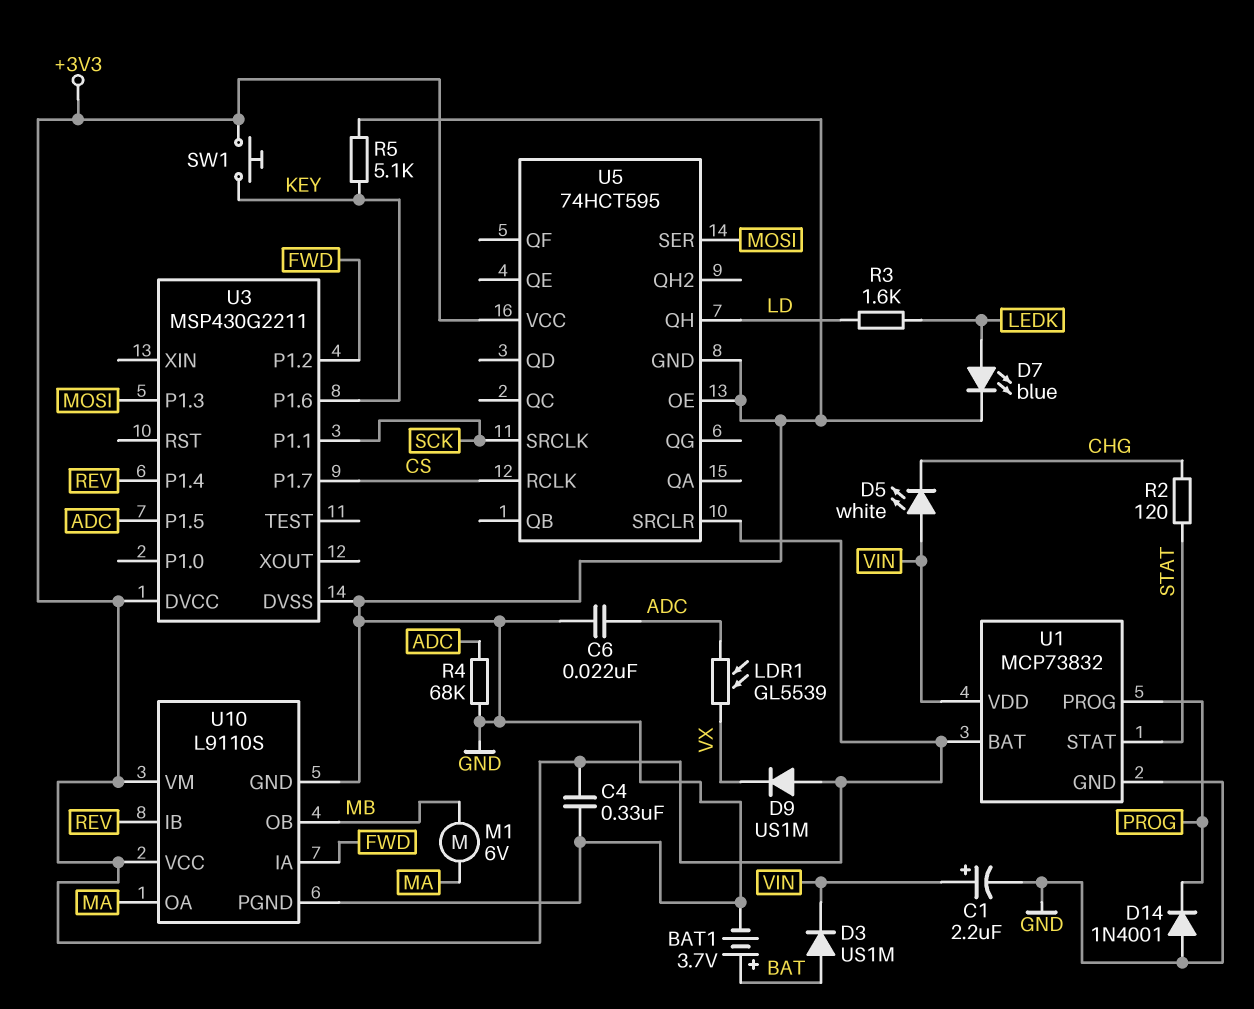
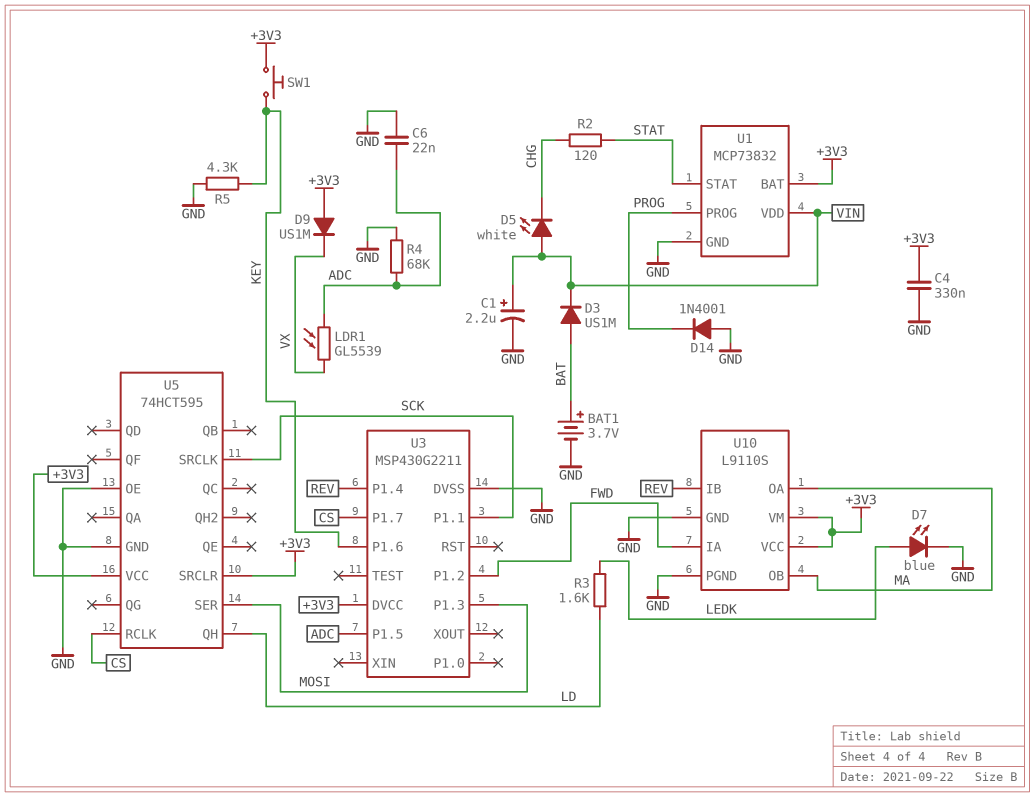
M1: motor 6V (MA, MB) -> none
R5: 5.1k (GND, KEY) -> 4.3k (GND, KEY)
U10 pin OB: MB -> MA

